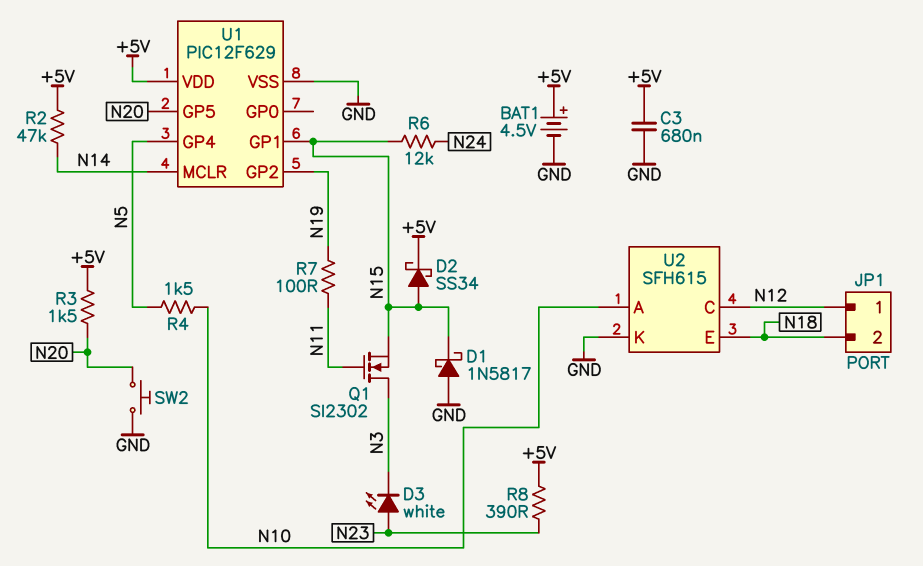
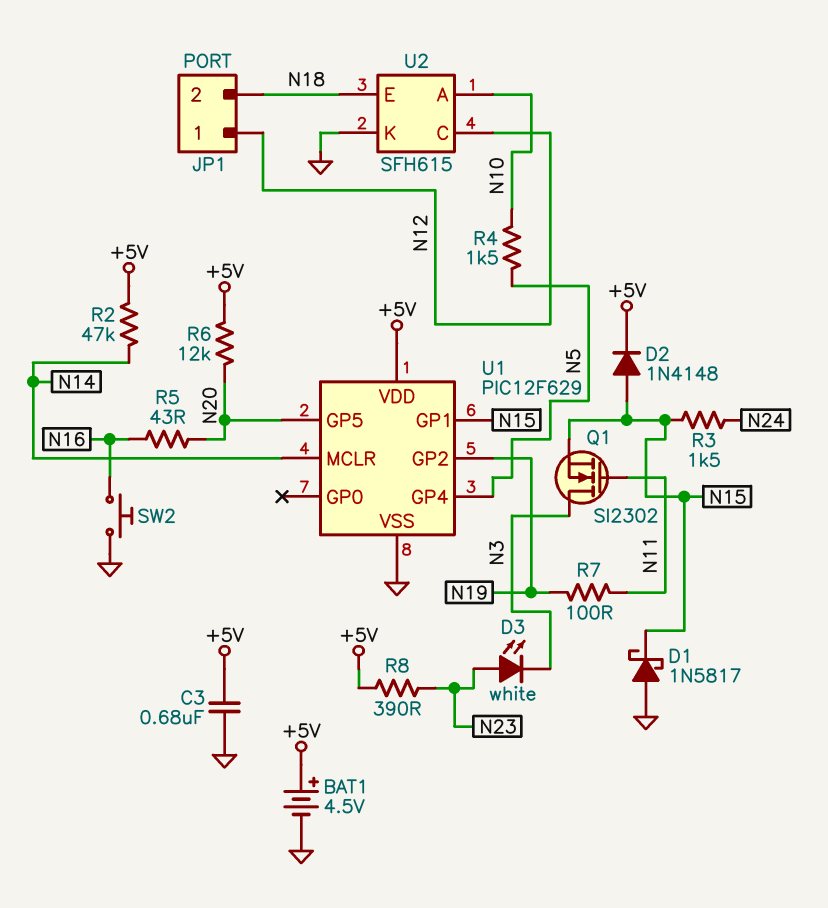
D2: schottky SS34 (A N15, K +5V) -> diode 1N4148 (A N15, K +5V)
R3: 1.5k (+5V, N20) -> 1.5k (N15, N24)
R5: none -> 43 (N16, N20)
R6: 12k (N15, N24) -> 12k (+5V, N20)
SW2: button (GND, N20) -> button (GND, N16)

